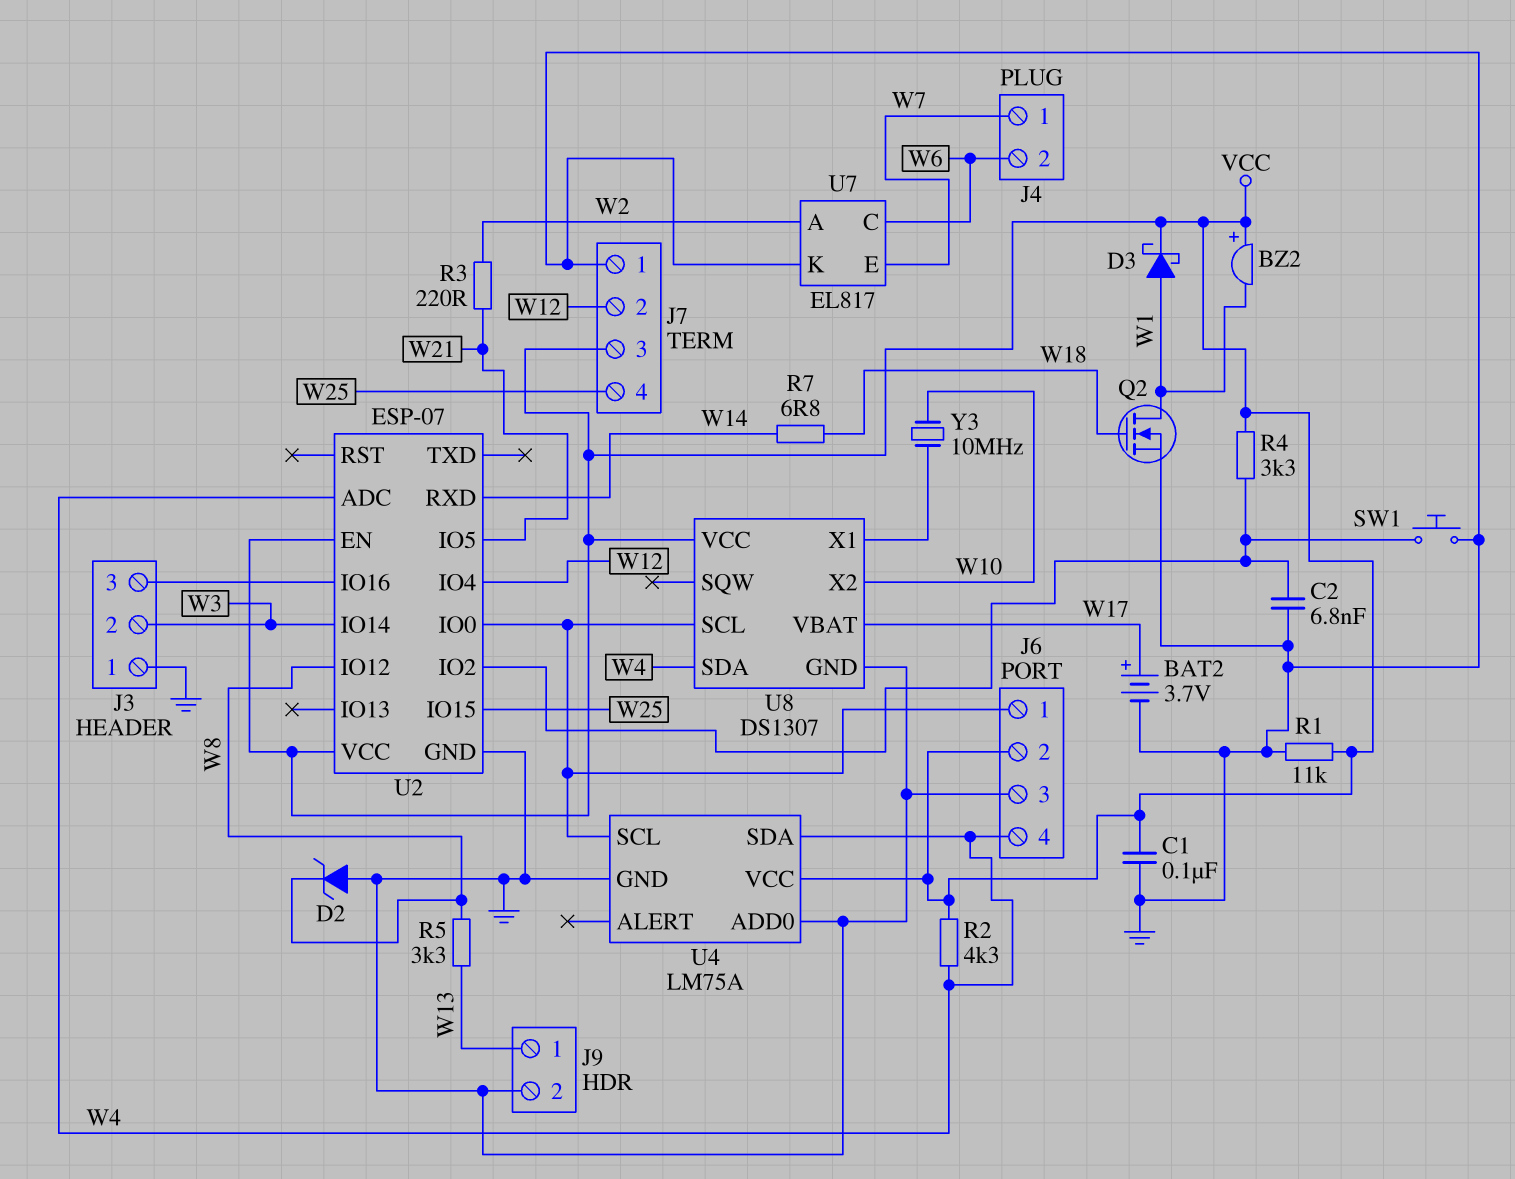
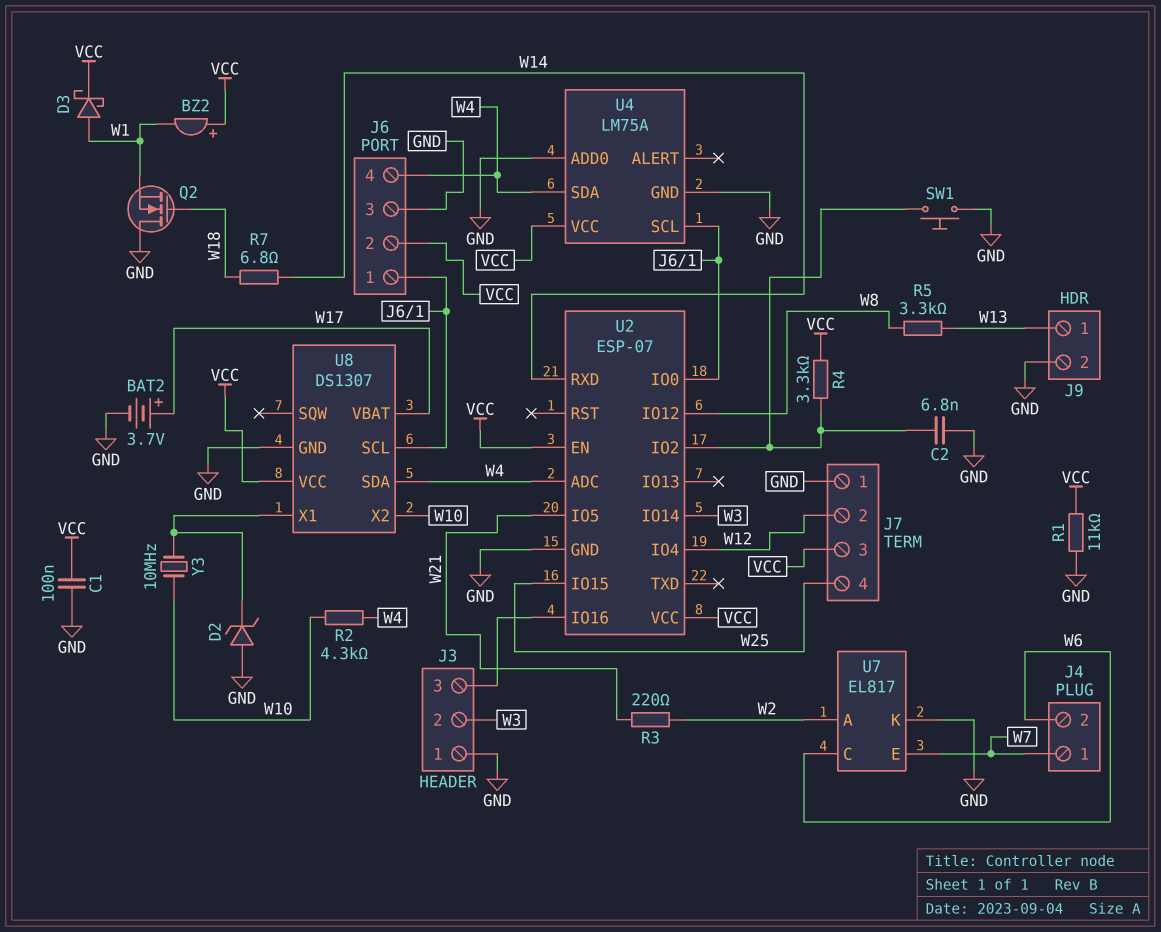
D2: zener (A GND, K W8) -> zener (A GND, K U8/X1)
Q2: NMOS (G W18, D W1, S GND) -> NMOS (G W18, D GND, S W1)
R2: 4.3k (VCC, W4) -> 4.3k (W4, W10)

